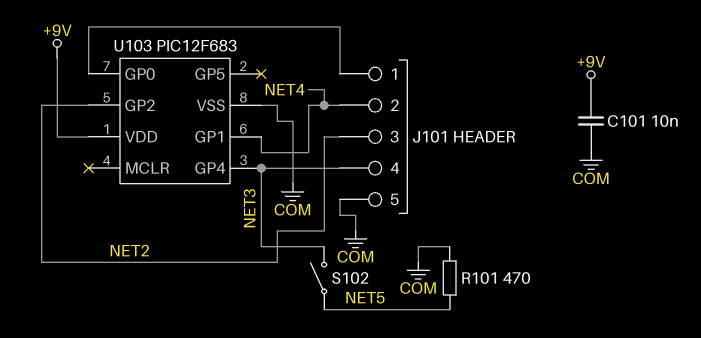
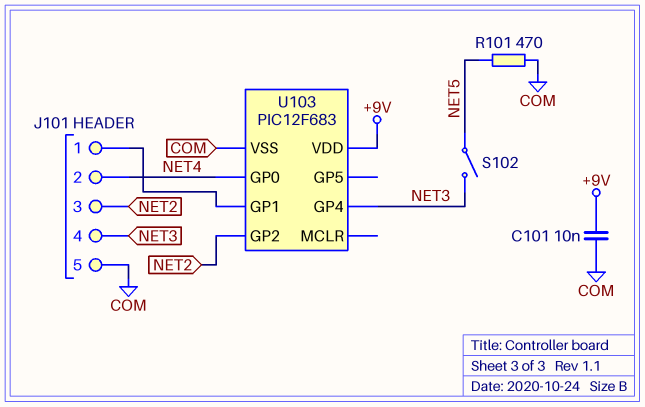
U103 pin GP0: J101/1 -> NET4
U103 pin GP1: NET4 -> J101/1

